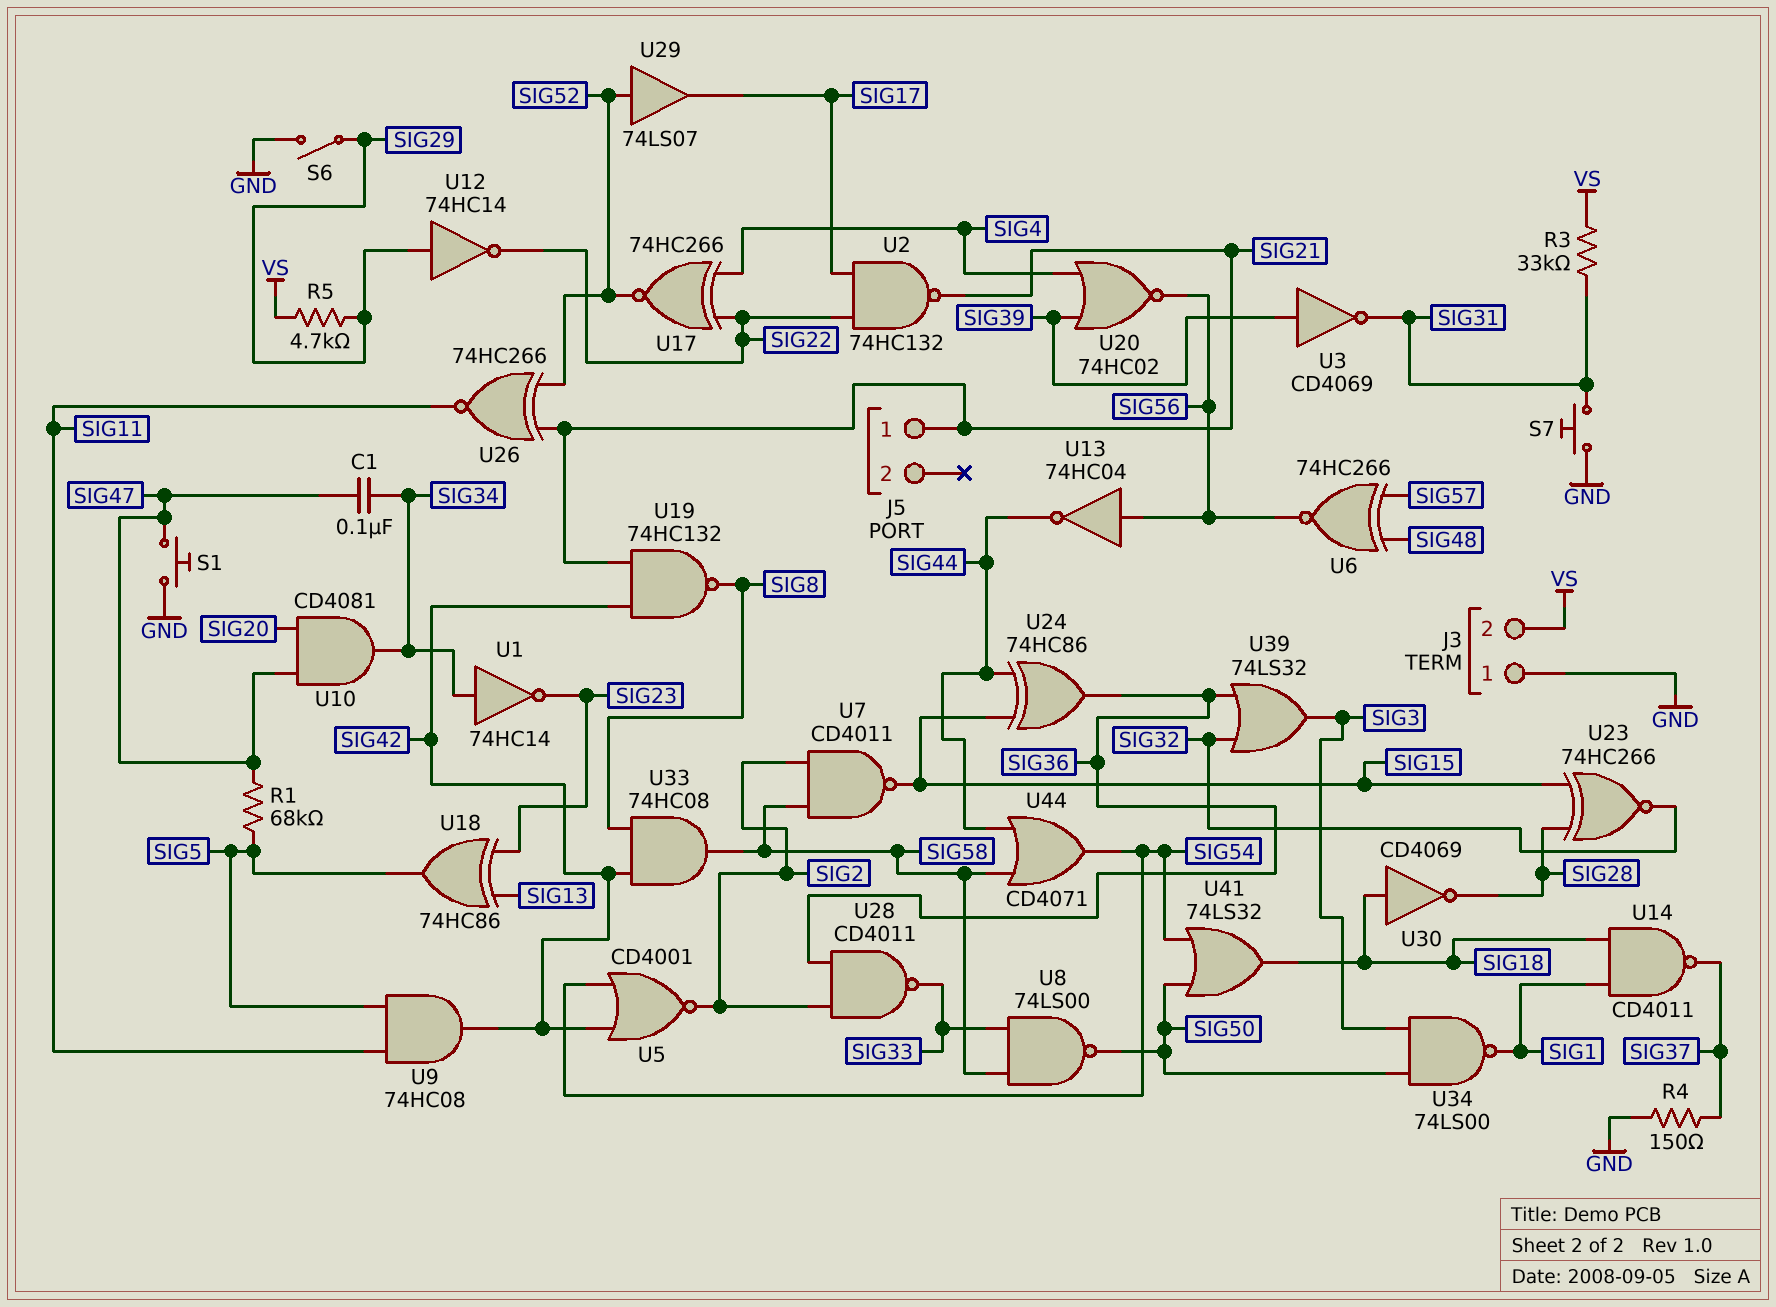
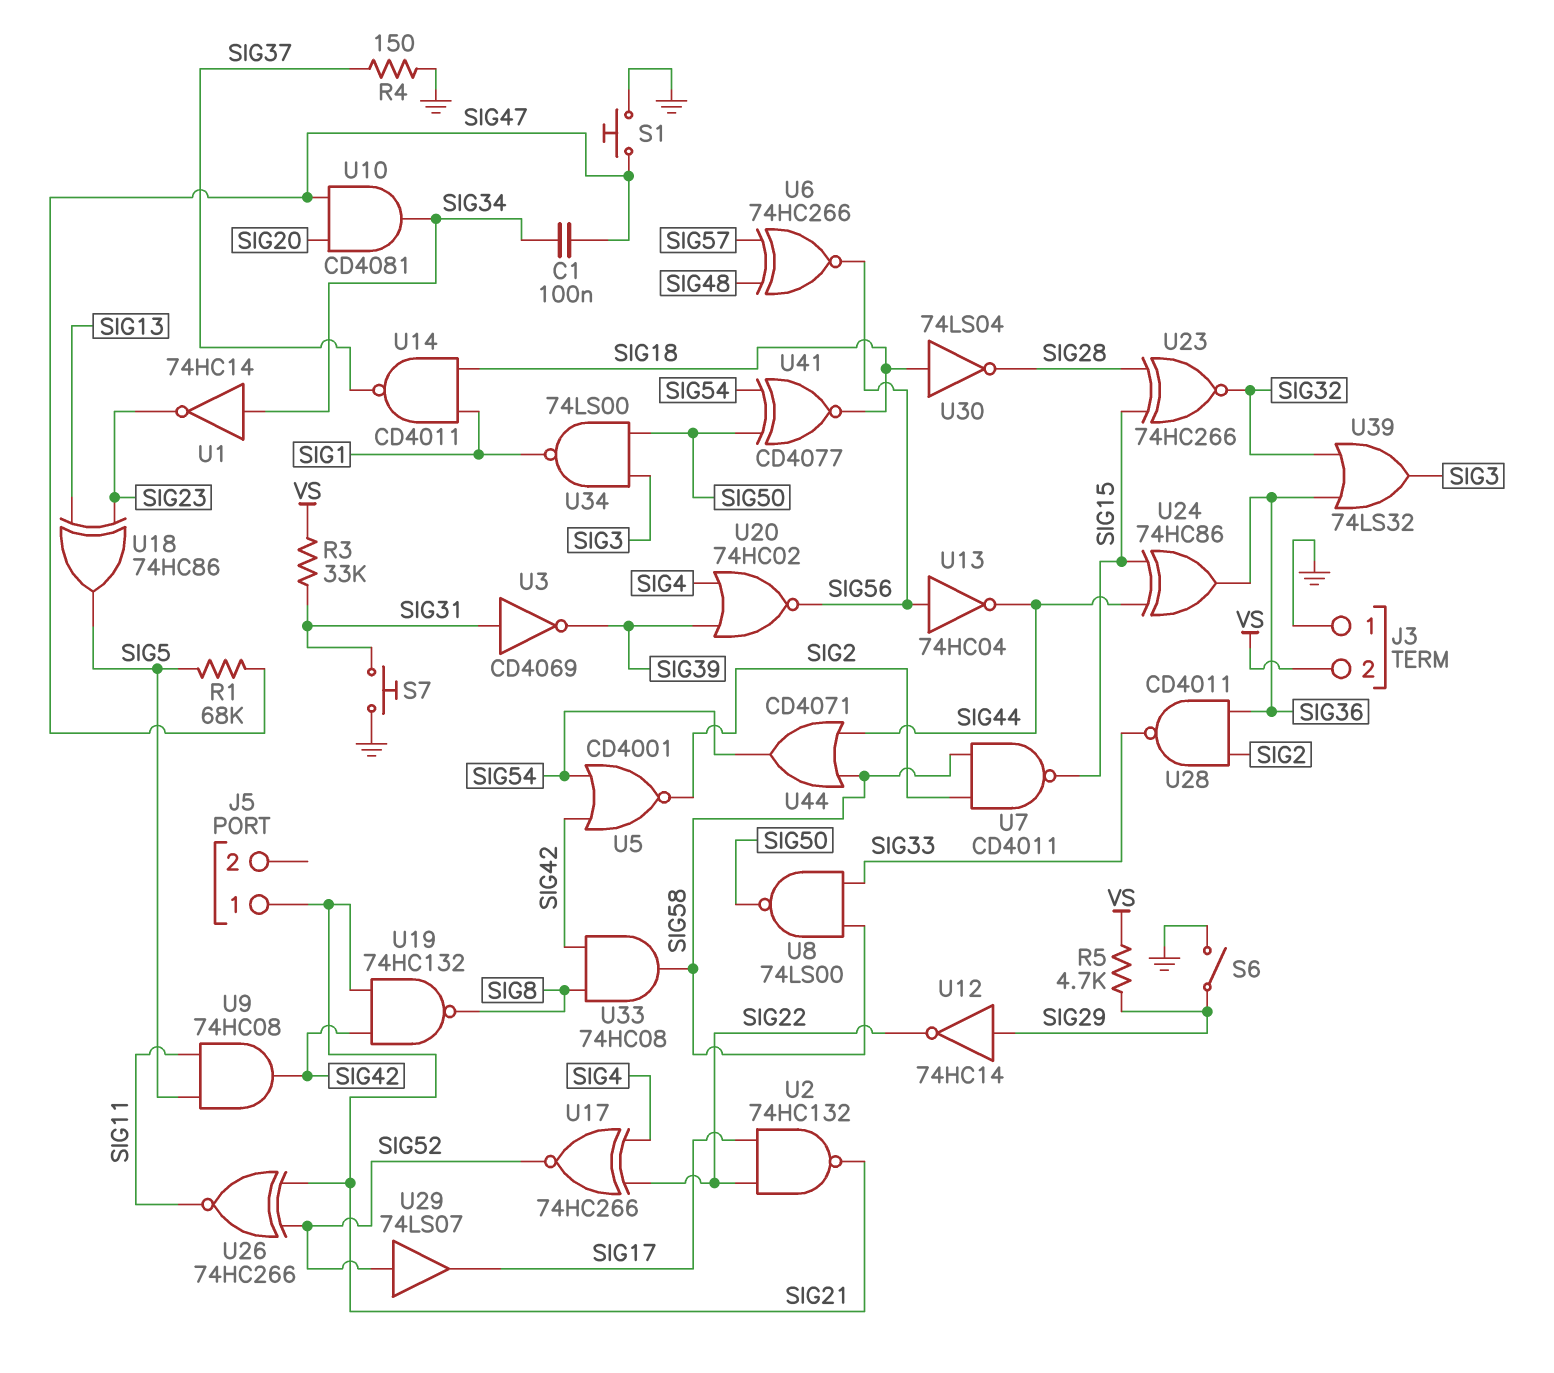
U3: NOT CD4069 (in SIG39, out SIG31) -> NOT CD4069 (in SIG31, out SIG39)
U30: NOT CD4069 (in SIG18, out SIG28) -> NOT 74LS04 (in SIG18, out SIG28)
U41: OR 74LS32 (in SIG50, in SIG54, out SIG18) -> XNOR CD4077 (in SIG50, in SIG54, out SIG18)

